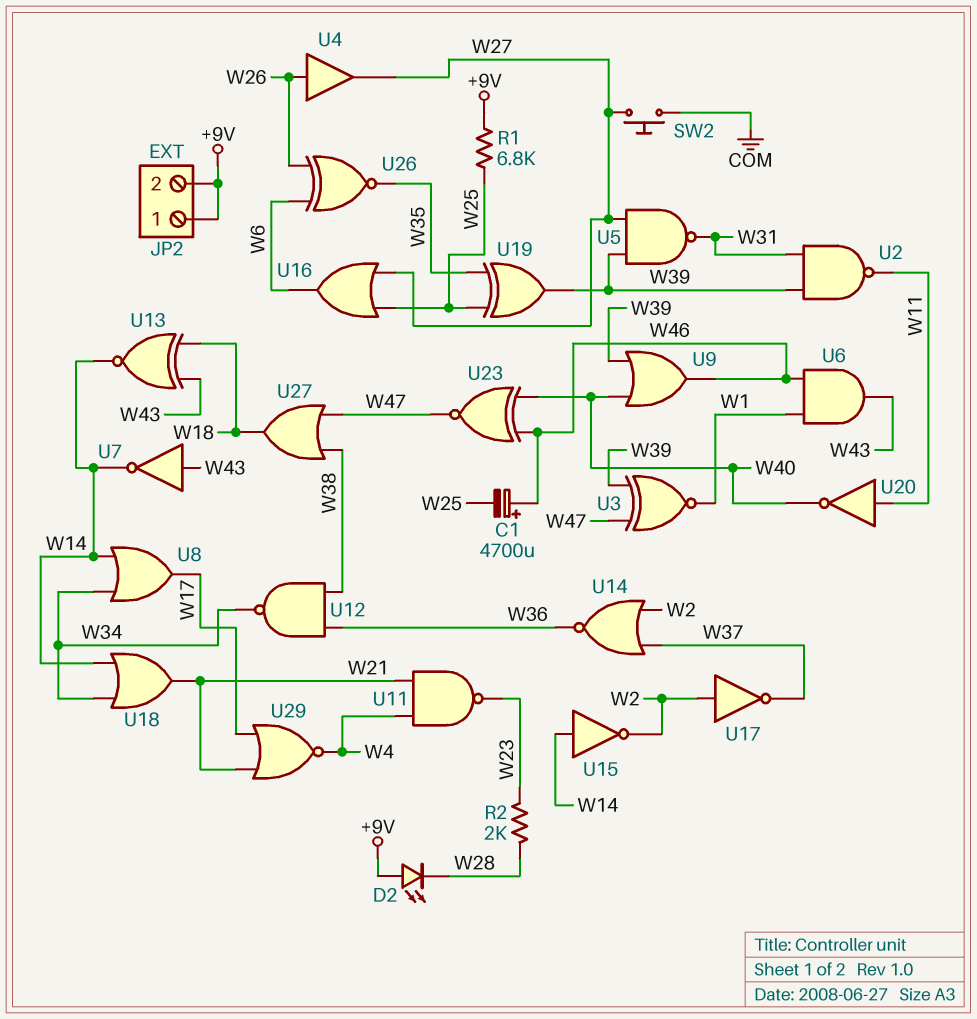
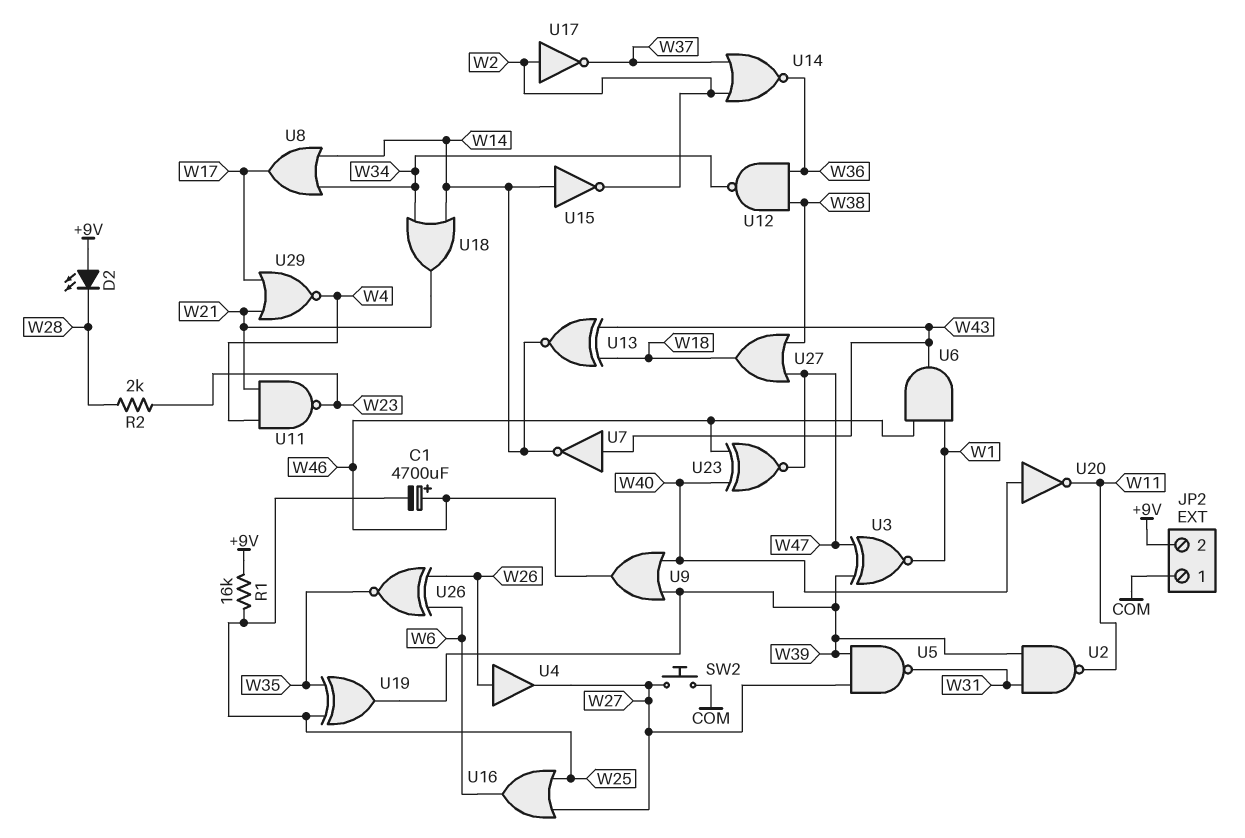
JP2 pin 1: +9V -> COM
R1: 6.8k (+9V, W25) -> 16k (+9V, W25)
U20: NOT (in W11, out W40) -> NOT (in W40, out W11)

